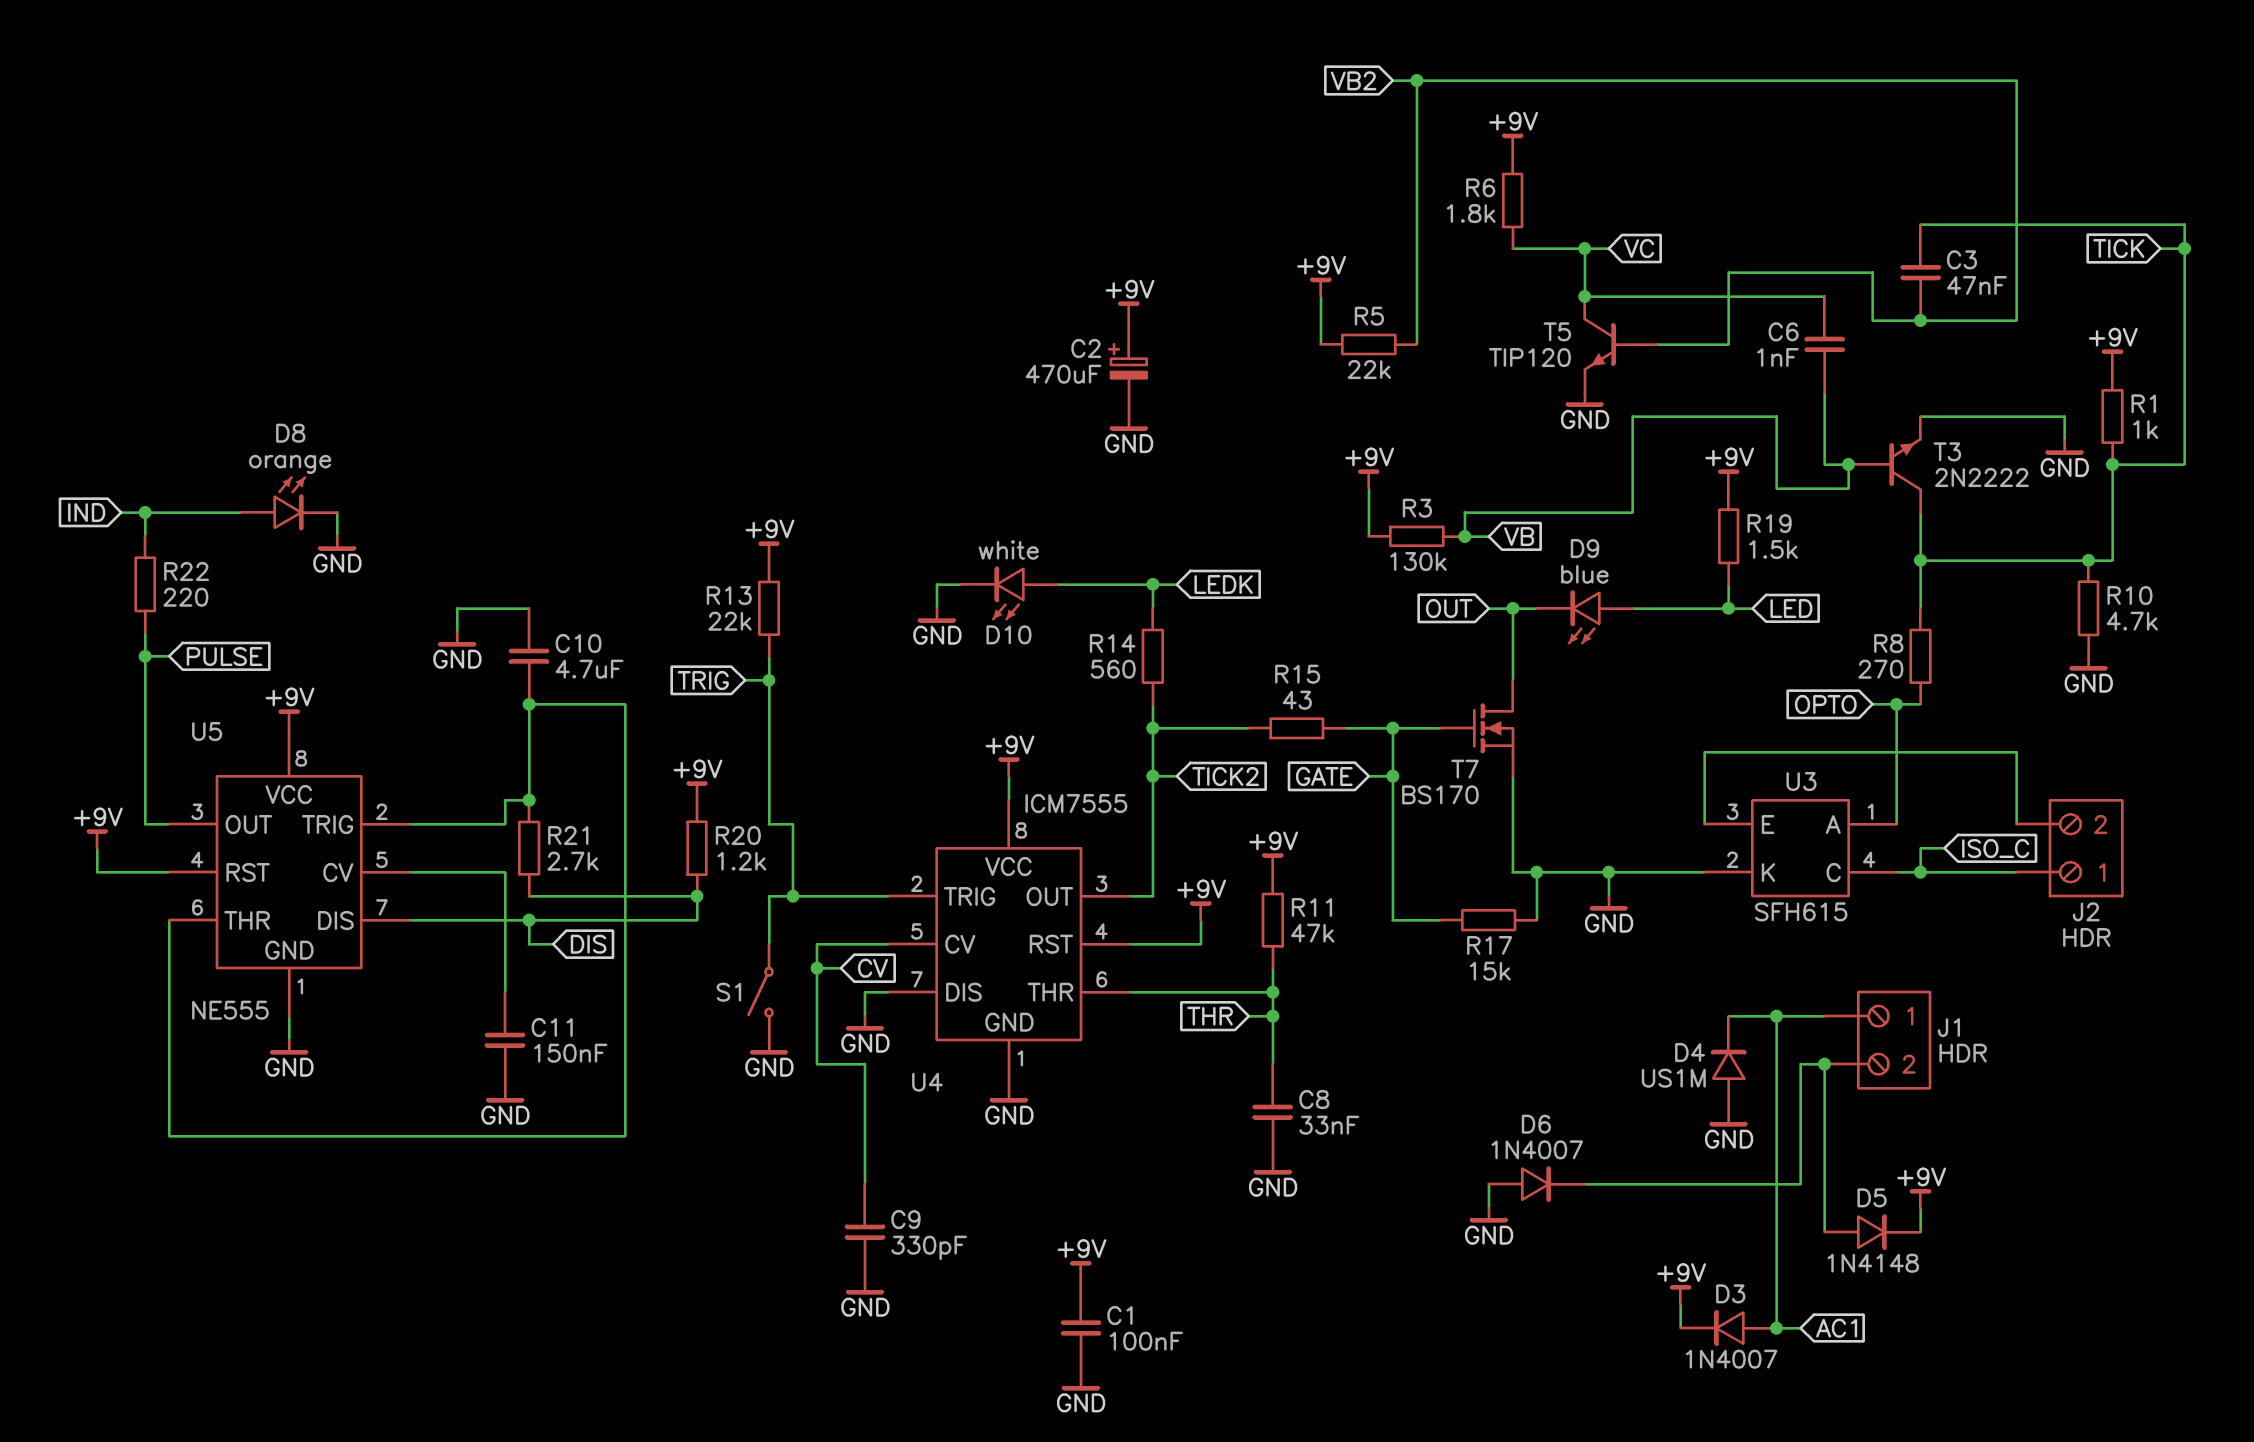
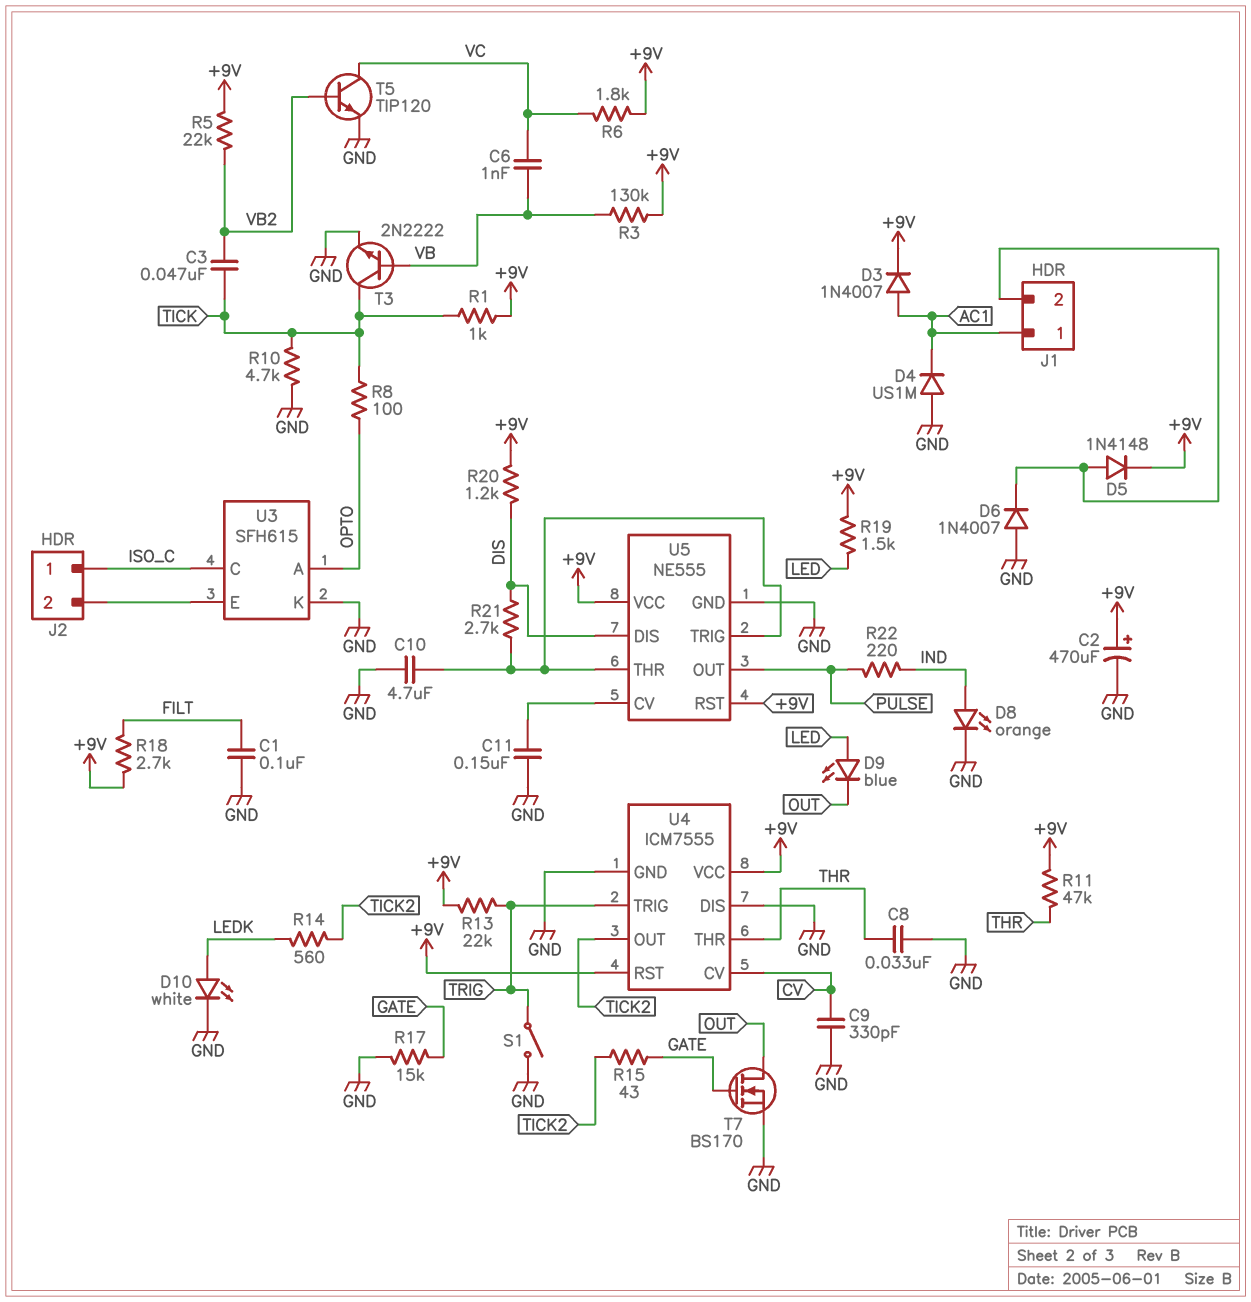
C1: 100nF (+9V, GND) -> 100nF (FILT, GND)
R8: 270 (OPTO, TICK) -> 100 (OPTO, TICK)
R18: none -> 2.7k (+9V, FILT)

